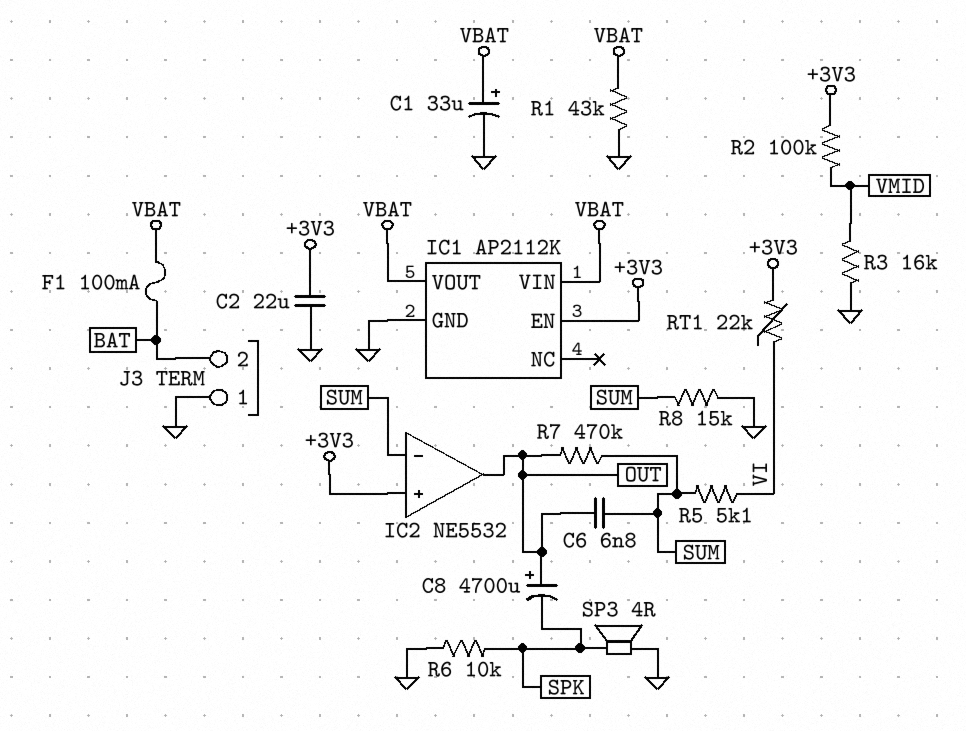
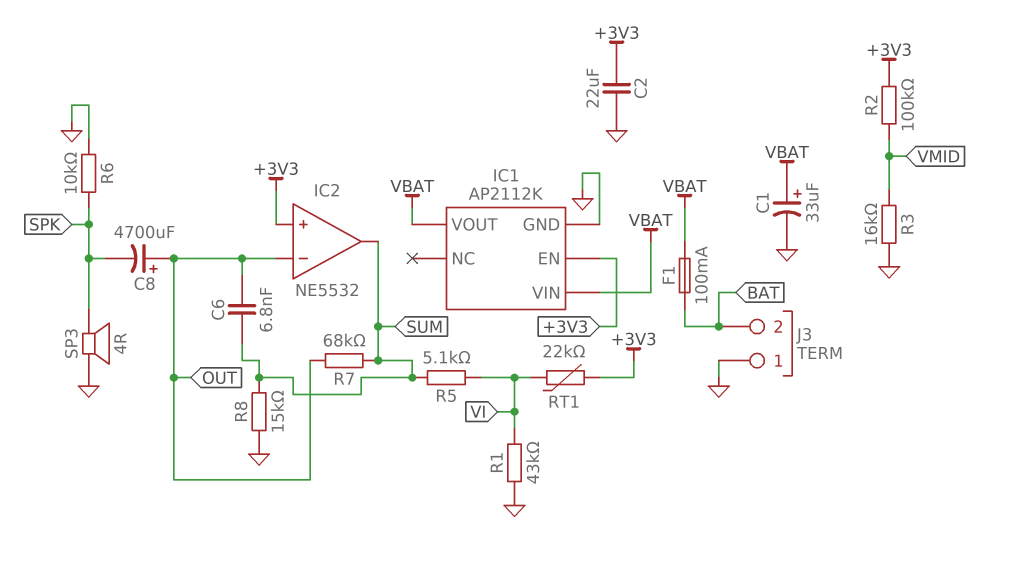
IC2 pin in-: SUM -> OUT
IC2 pin out: OUT -> SUM
R1: 43k (GND, VBAT) -> 43k (GND, VI)
R7: 470k (OUT, SUM) -> 68k (OUT, SUM)

